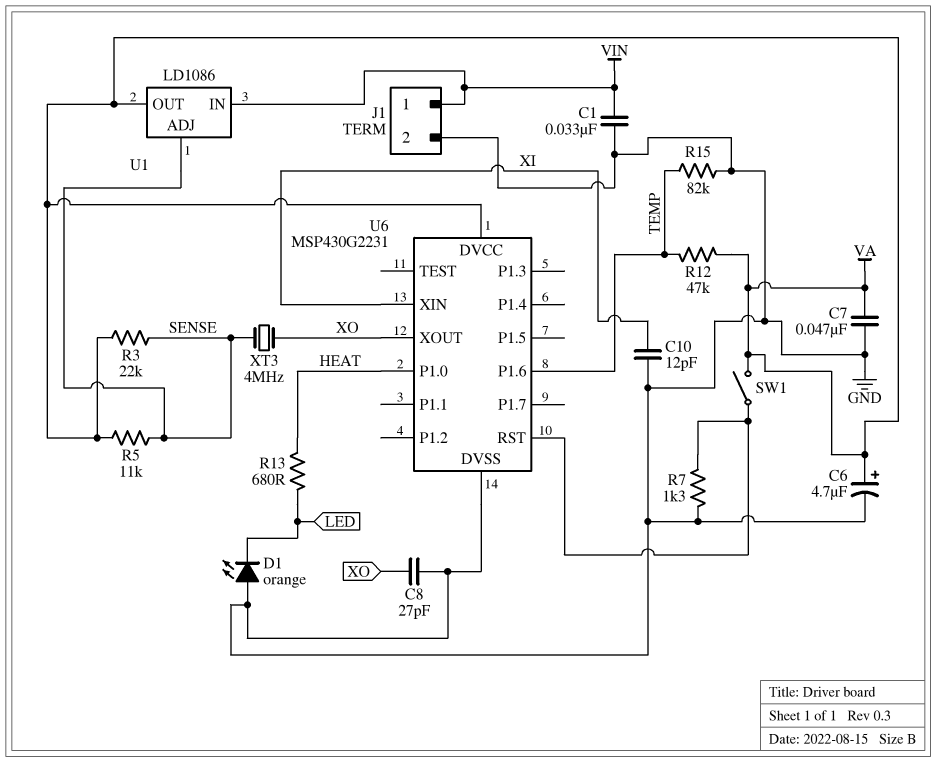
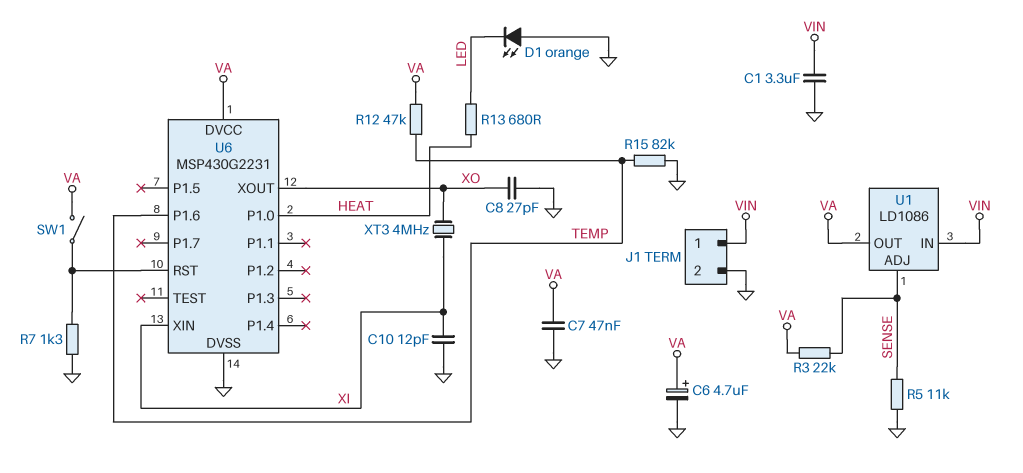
C1: 33nF (GND, VIN) -> 3.3uF (GND, VIN)
R5: 11k (SENSE, VA) -> 11k (GND, SENSE)
XT3: 4MHz (SENSE, XO) -> 4MHz (XI, XO)

